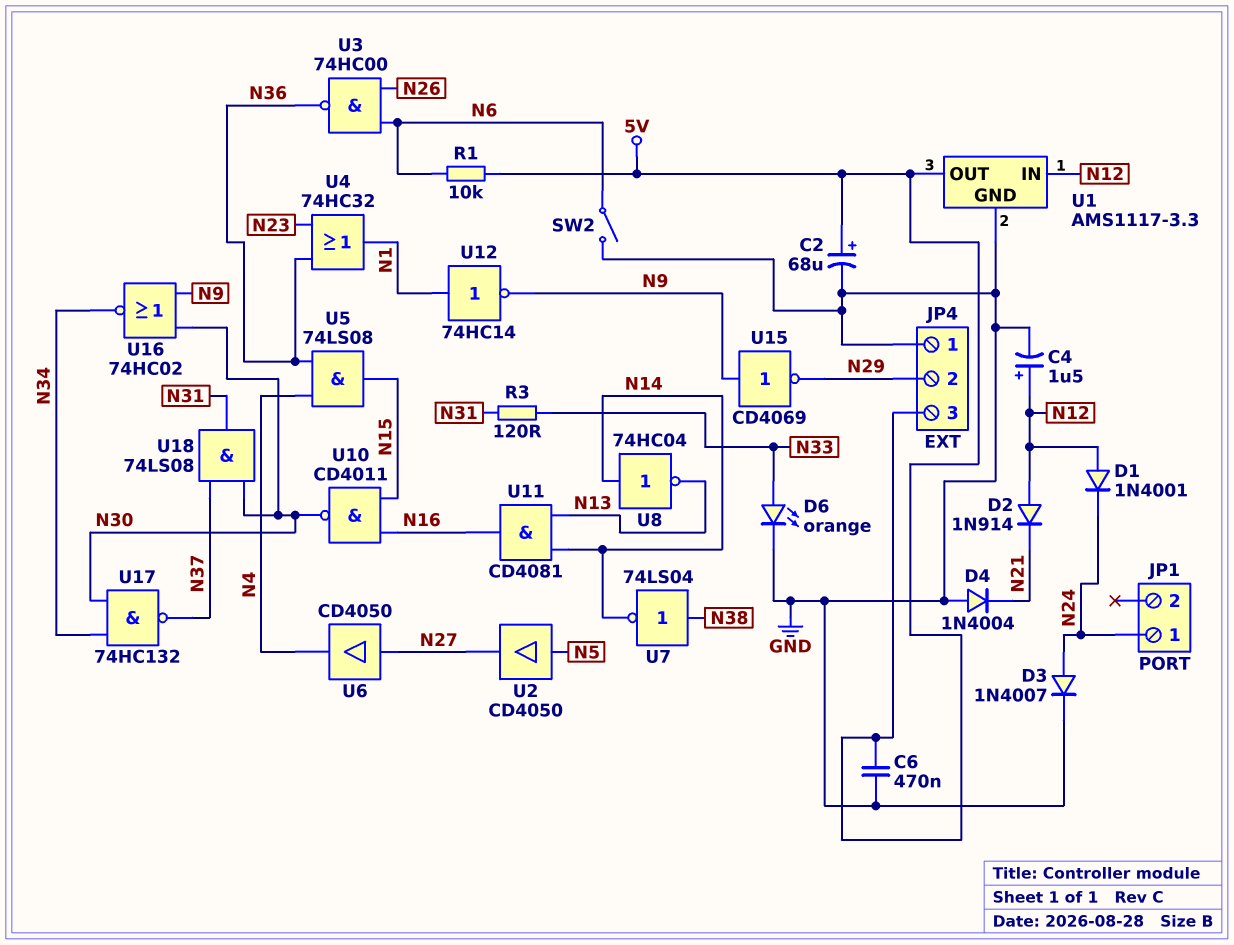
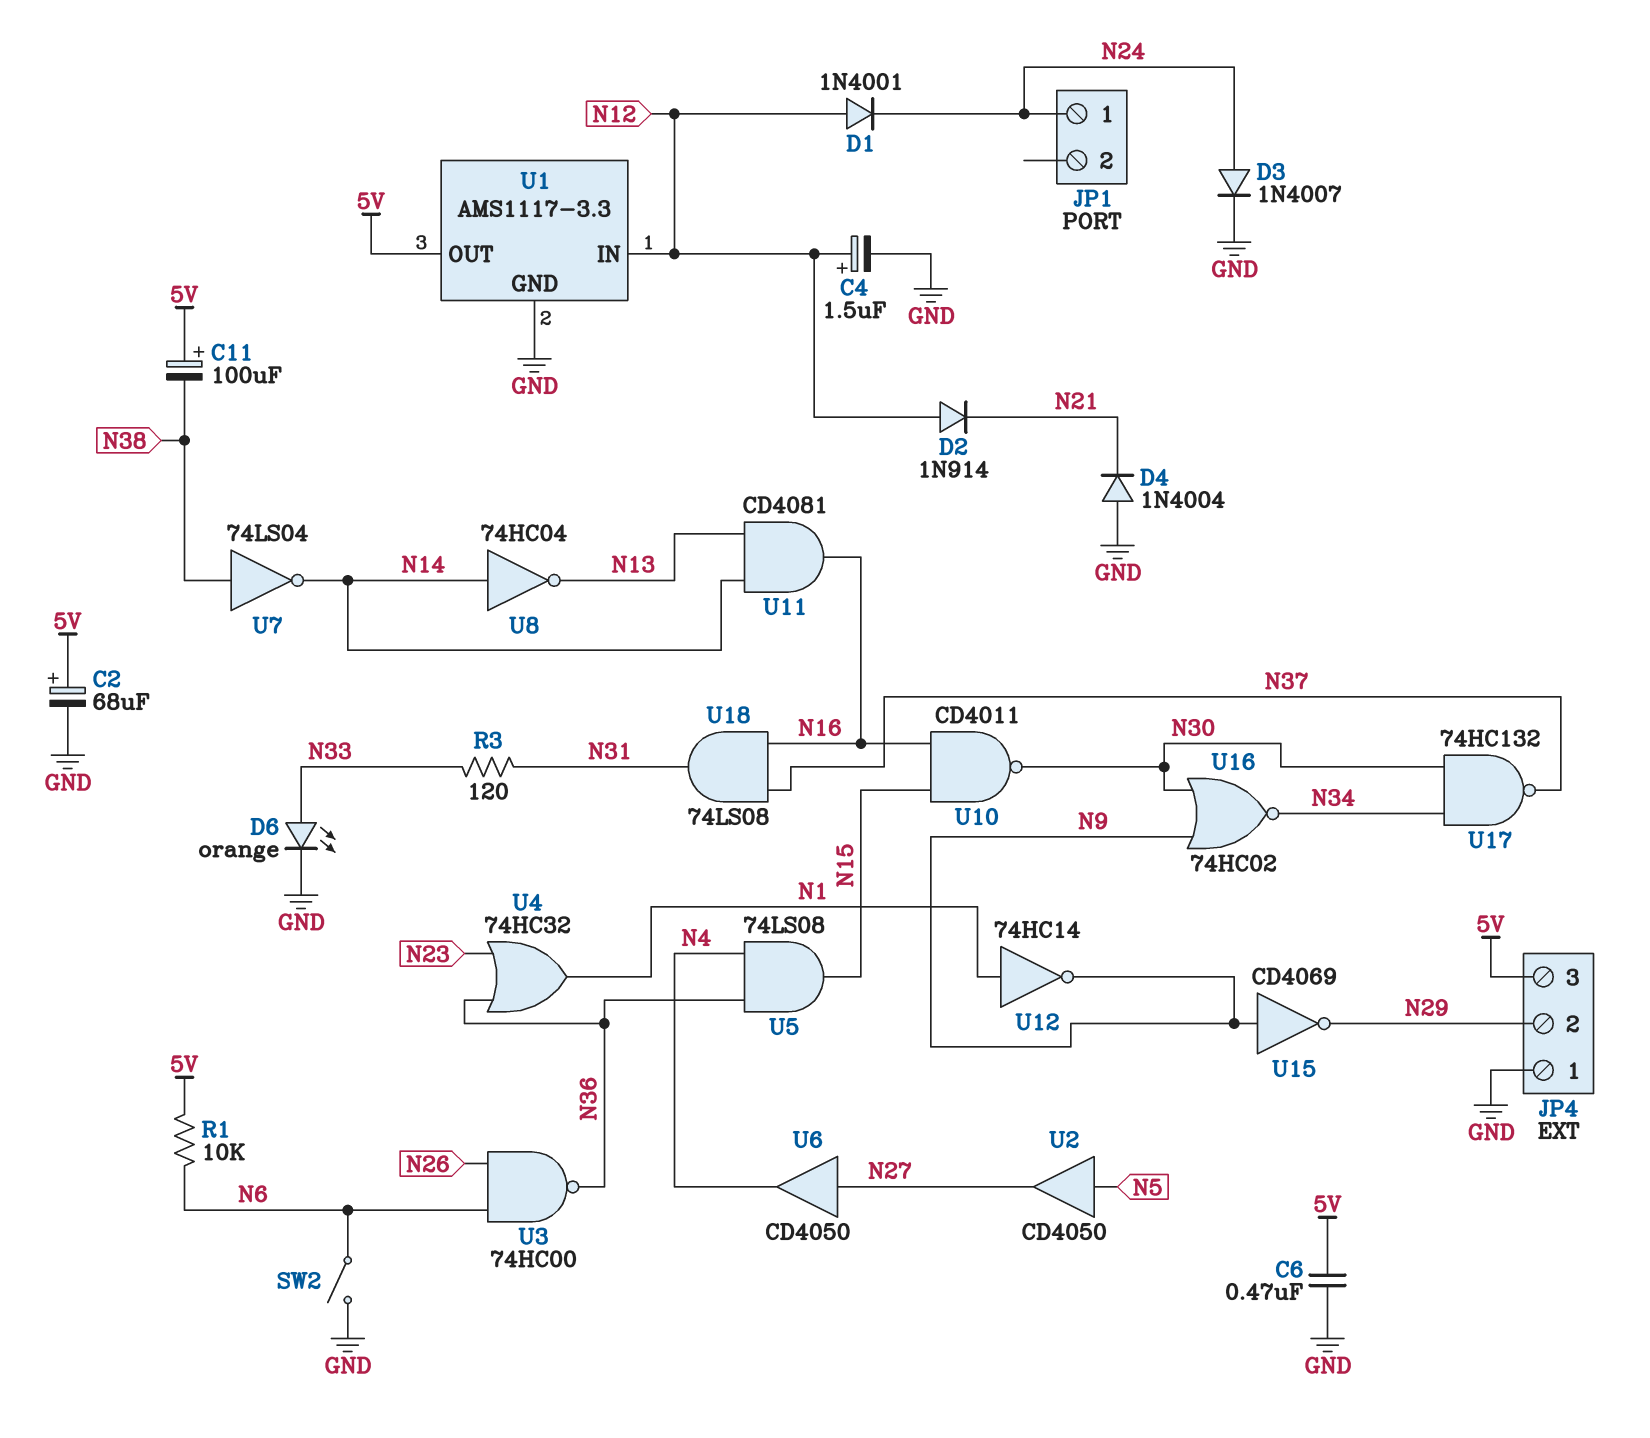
C11: none -> 100uF (plus 5V, minus N38)
U18: AND 74LS08 (in N30, in N37, out N31) -> AND 74LS08 (in N16, in N37, out N31)

